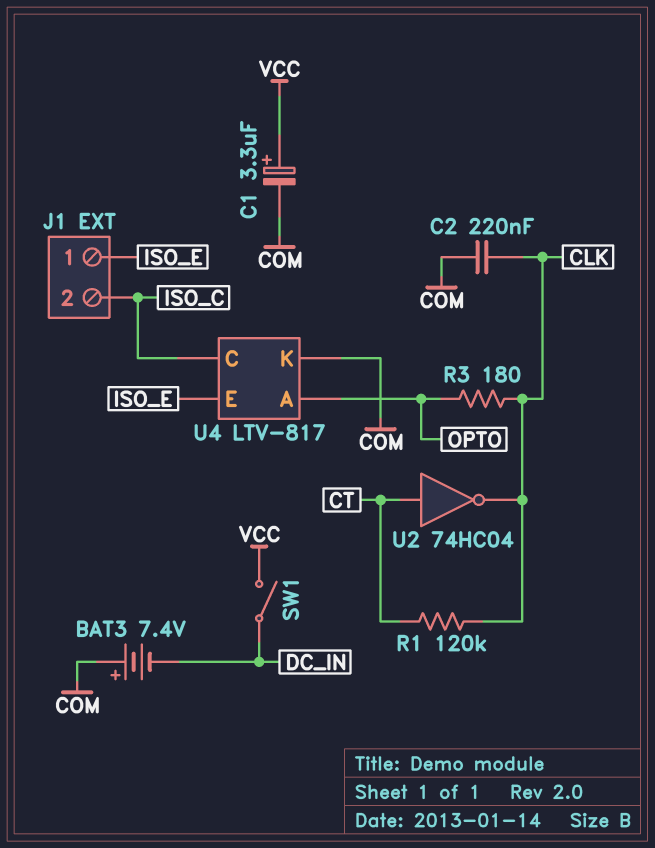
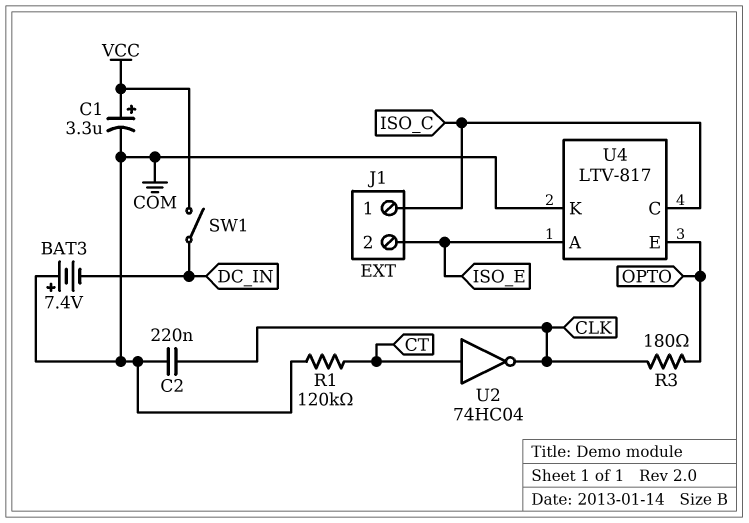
J1 pin 1: ISO_E -> ISO_C
J1 pin 2: ISO_C -> ISO_E
R1: 120k (CLK, CT) -> 120k (COM, CT)
U4 pin A: OPTO -> ISO_E
U4 pin E: ISO_E -> OPTO

